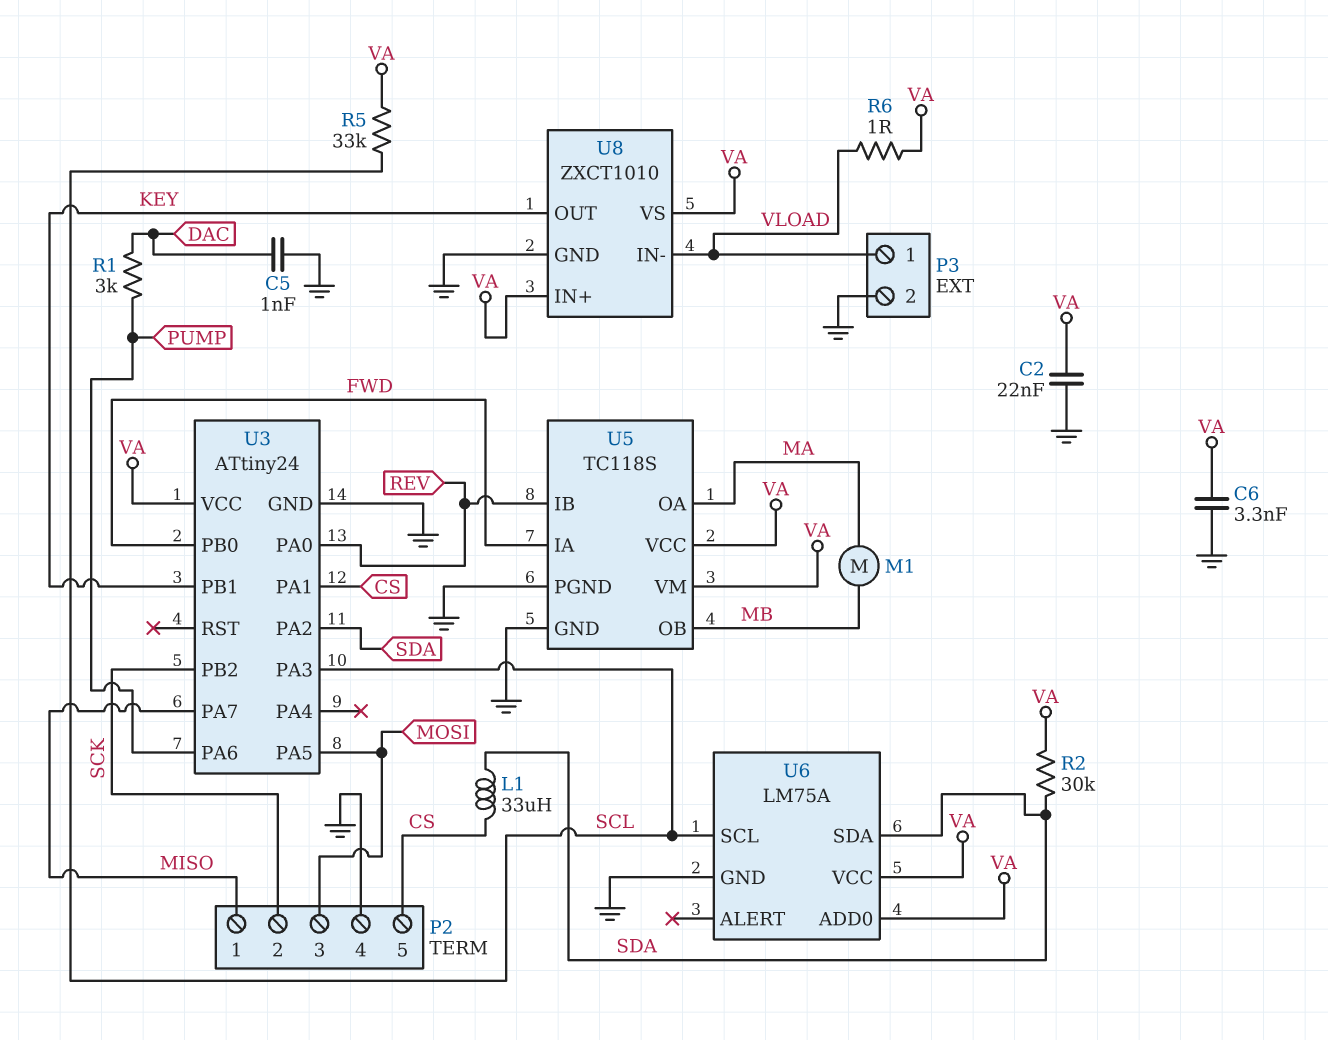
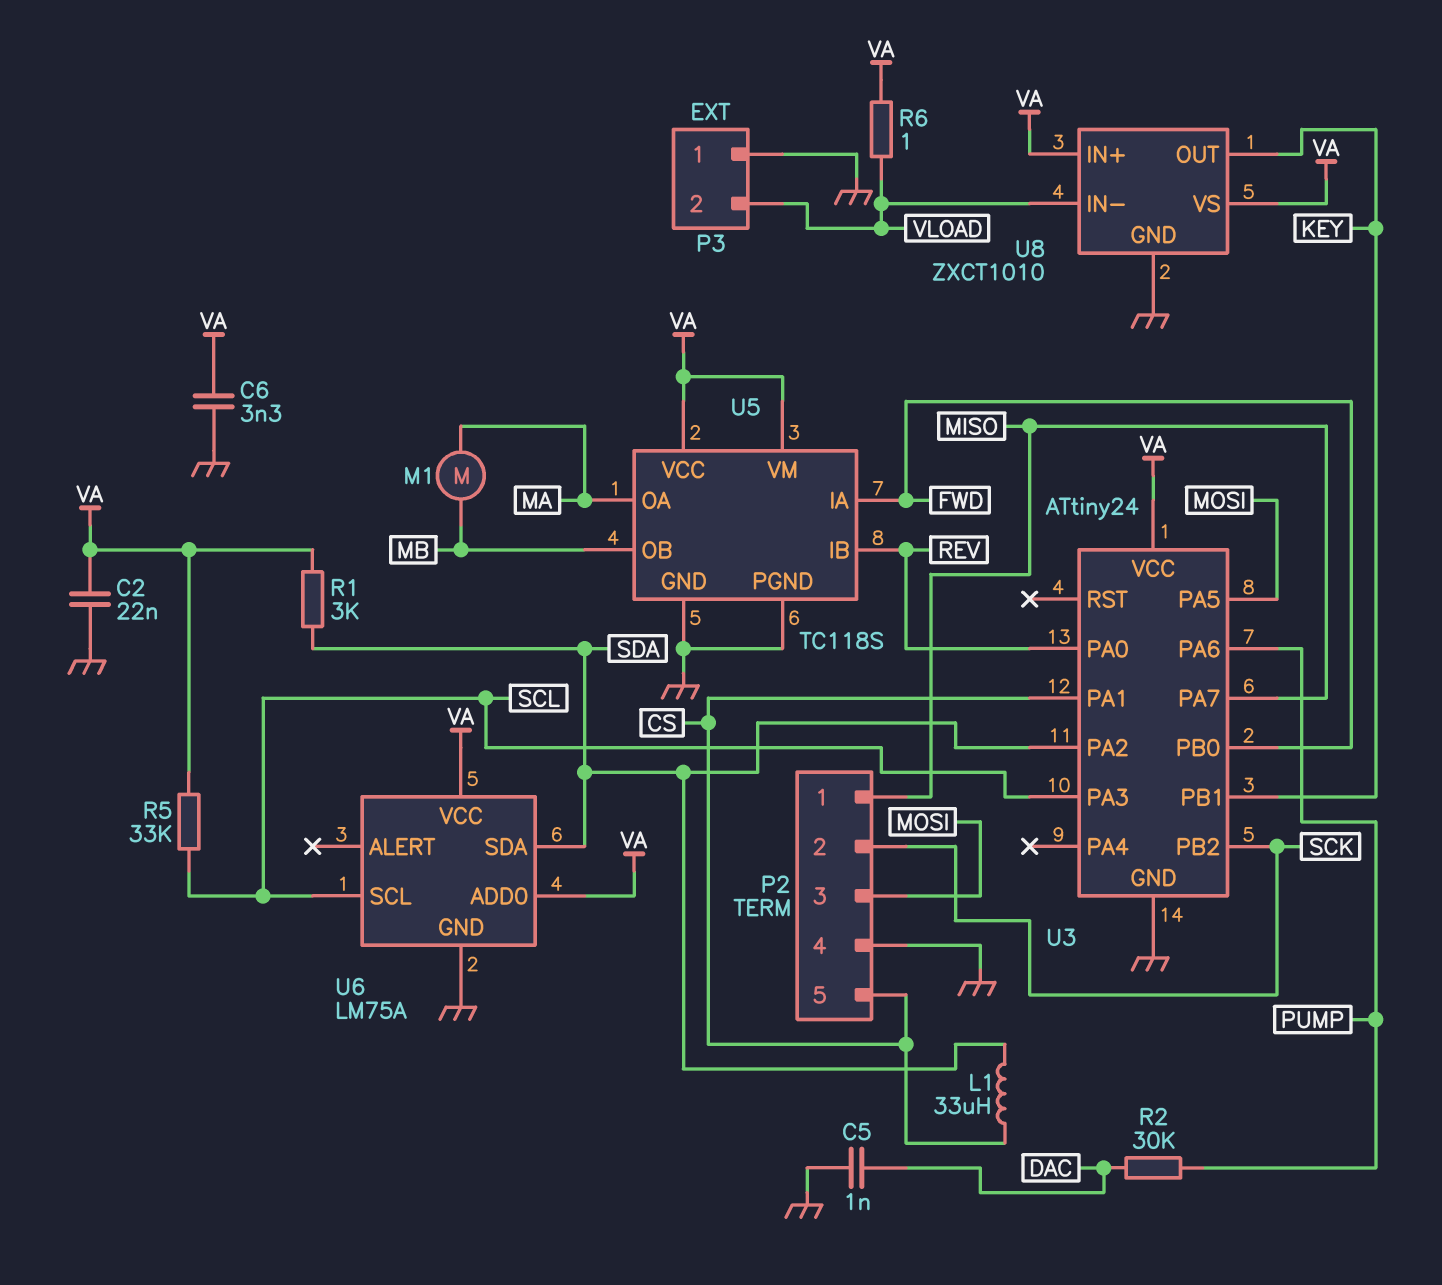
P3 pin 1: VLOAD -> GND
P3 pin 2: GND -> VLOAD
R1: 3k (DAC, PUMP) -> 3k (SDA, VA)
R2: 30k (SDA, VA) -> 30k (DAC, PUMP)

